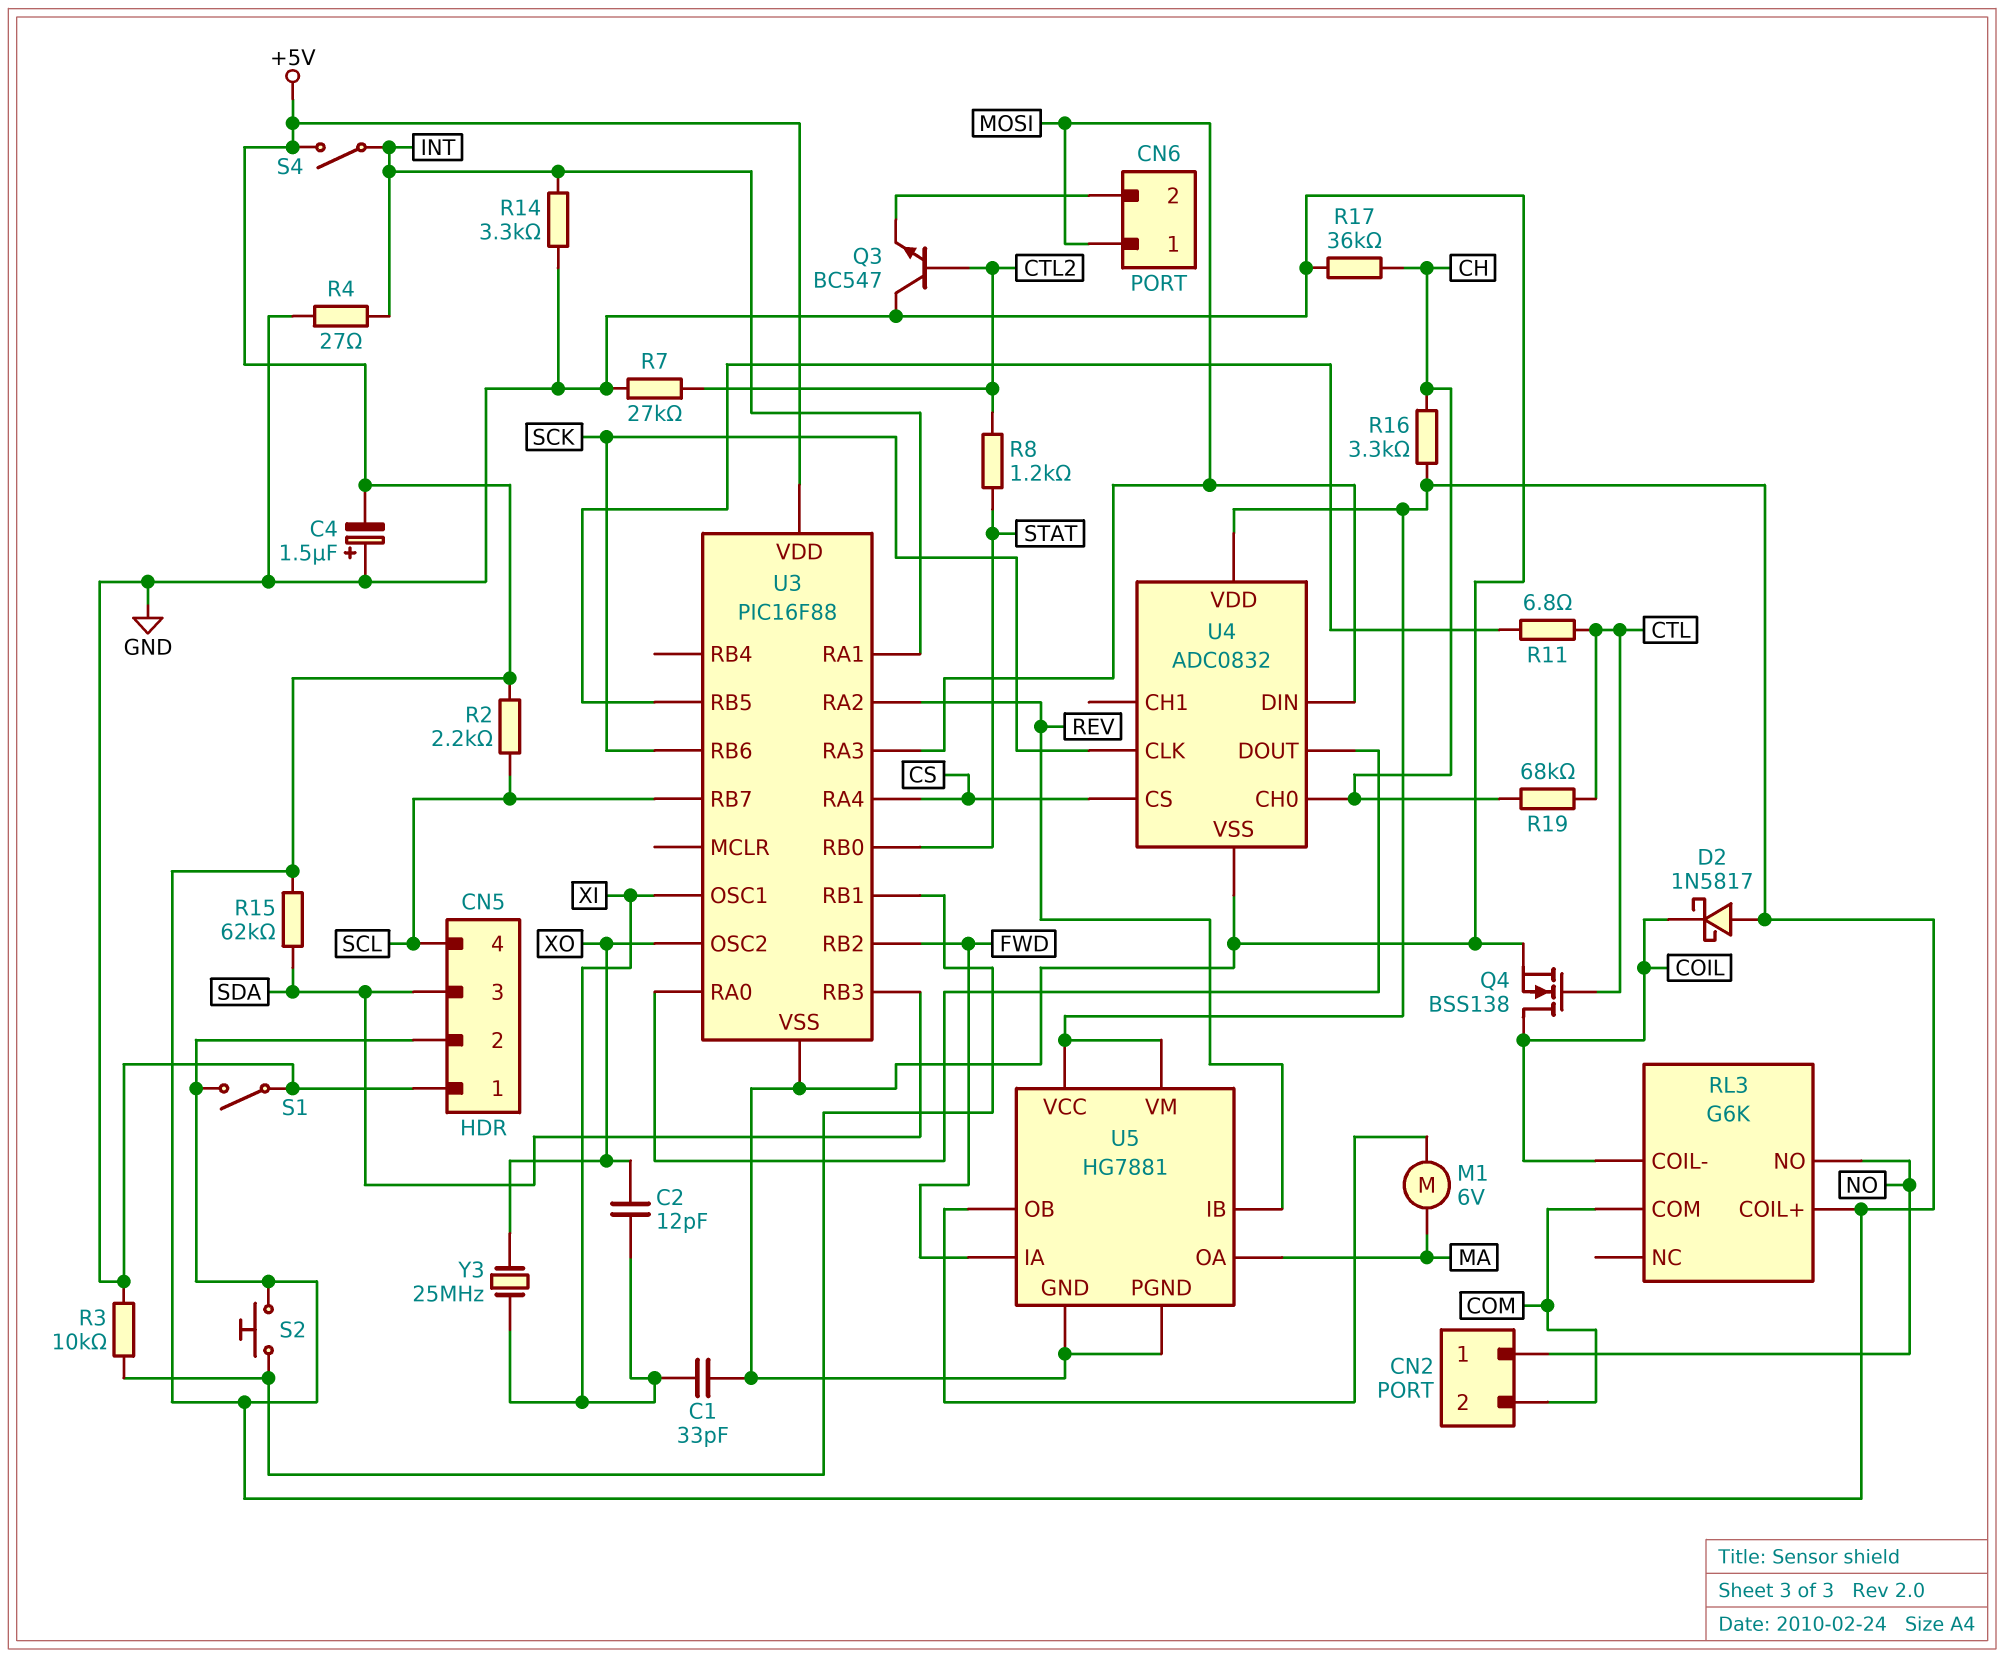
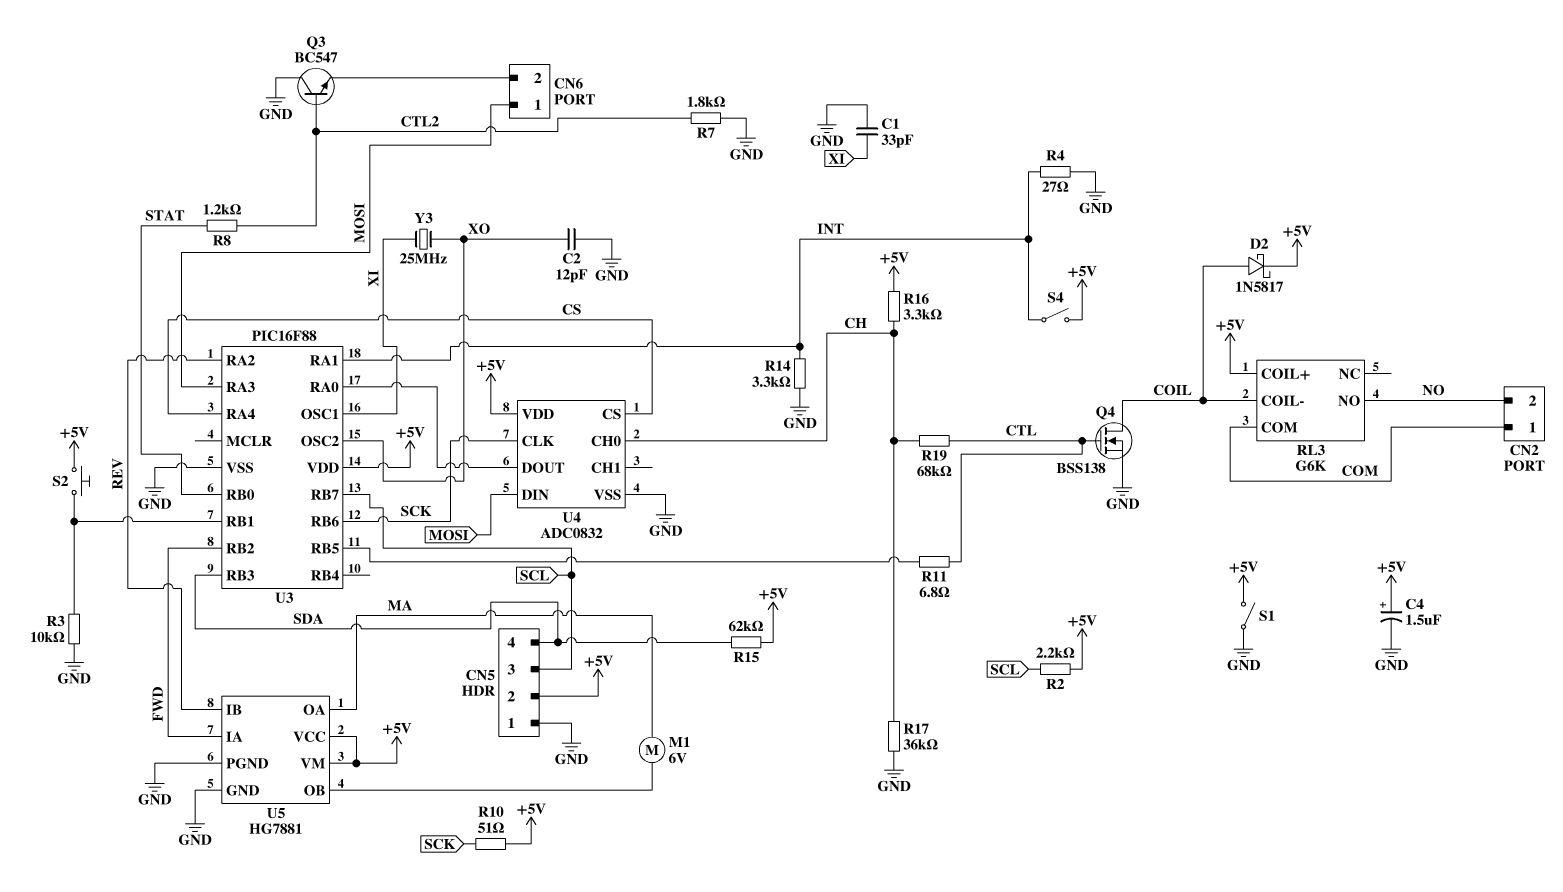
C2: 12pF (XI, XO) -> 12pF (GND, XO)
C4: 1.5uF (plus GND, minus +5V) -> 1.5uF (plus +5V, minus GND)
CN2 pin 1: NO -> COM
CN2 pin 2: COM -> NO
CN5 pin 3: SDA -> SCL
CN5 pin 4: SCL -> SDA
D2: schottky 1N5817 (A +5V, K COIL) -> schottky 1N5817 (A COIL, K +5V)
R7: 27k (CTL2, GND) -> 1.8k (CTL2, GND)
R10: none -> 51 (+5V, SCK)

